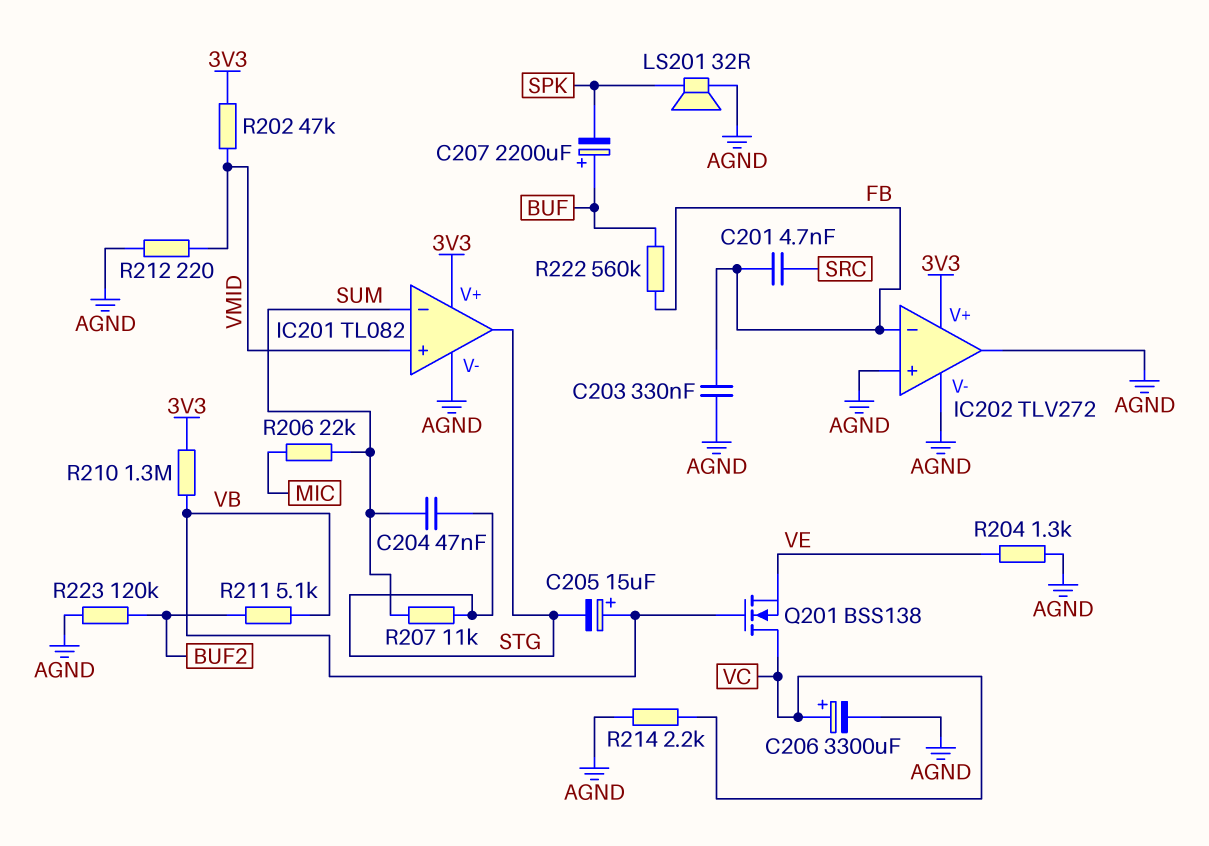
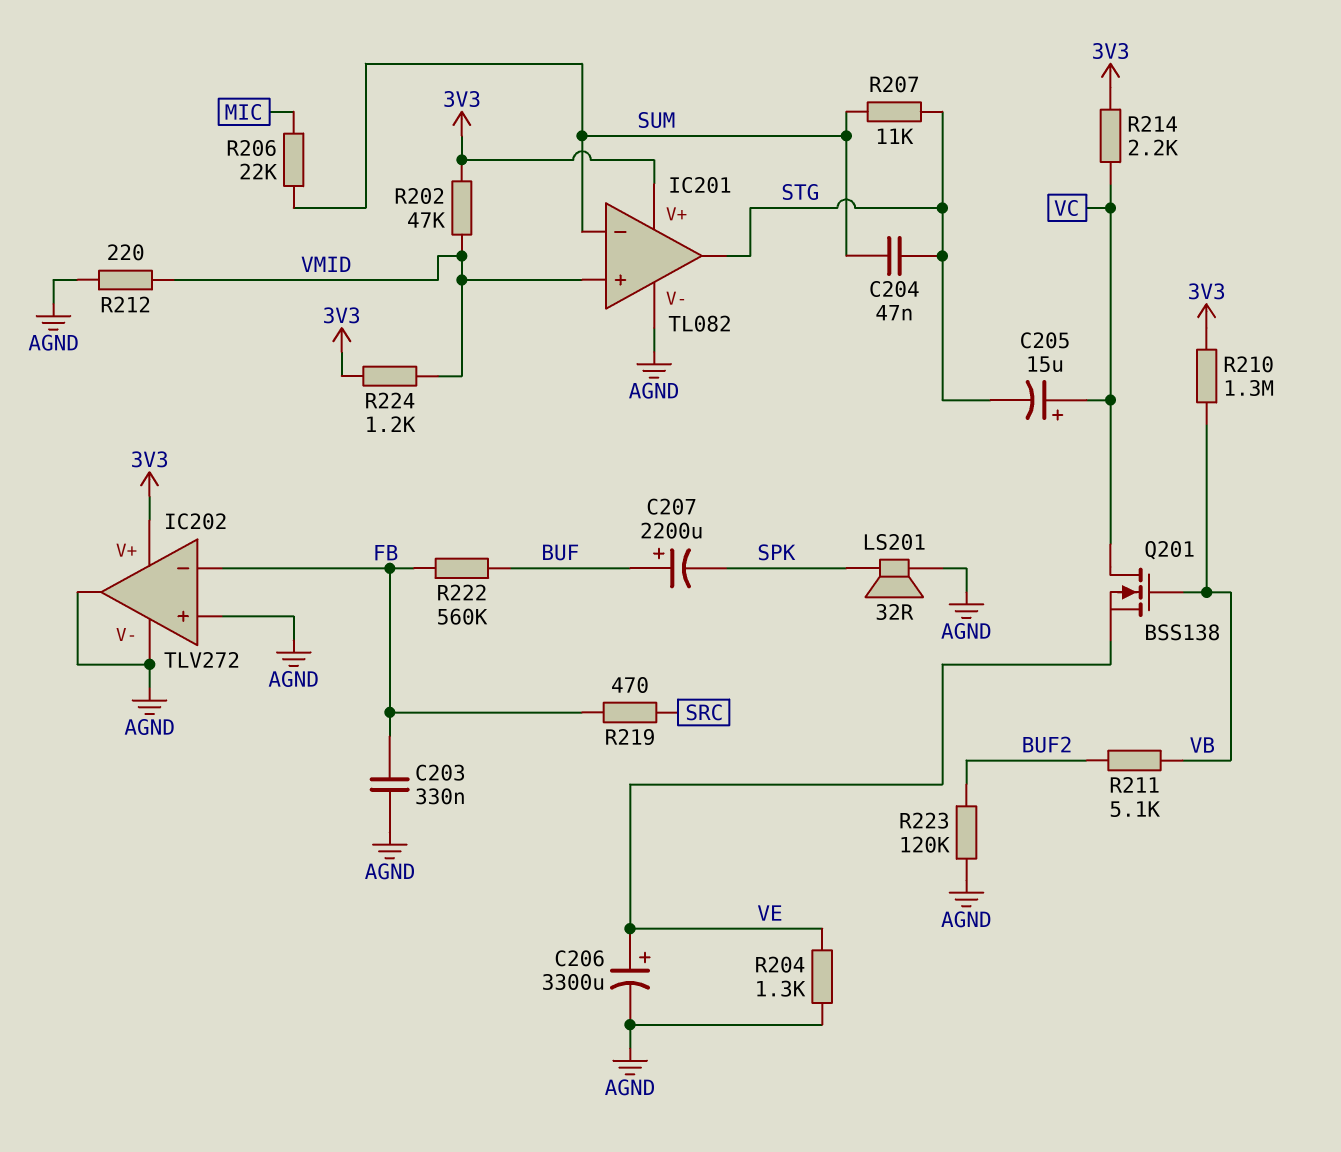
C201: 4.7nF (FB, SRC) -> none
C205: 15uF (plus VB, minus STG) -> 15uF (plus VC, minus STG)
C206: 3300uF (plus VC, minus AGND) -> 3300uF (plus VE, minus AGND)
R214: 2.2k (AGND, VC) -> 2.2k (3V3, VC)
R219: none -> 470 (FB, SRC)
R224: none -> 1.2k (3V3, VMID)

